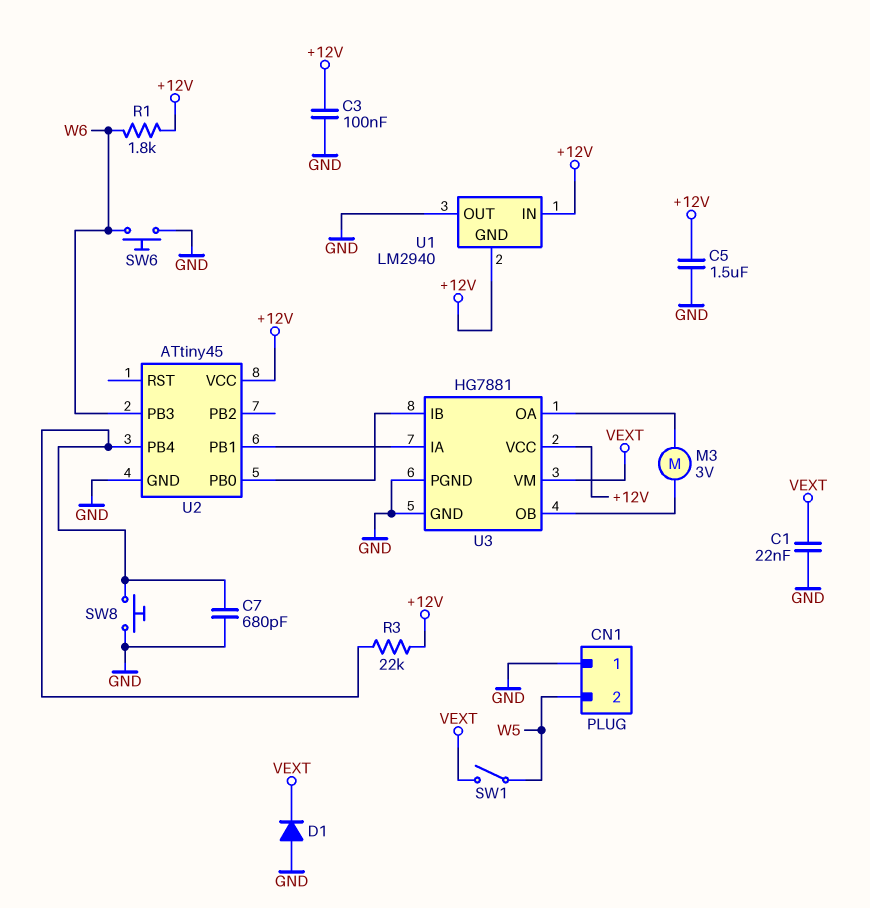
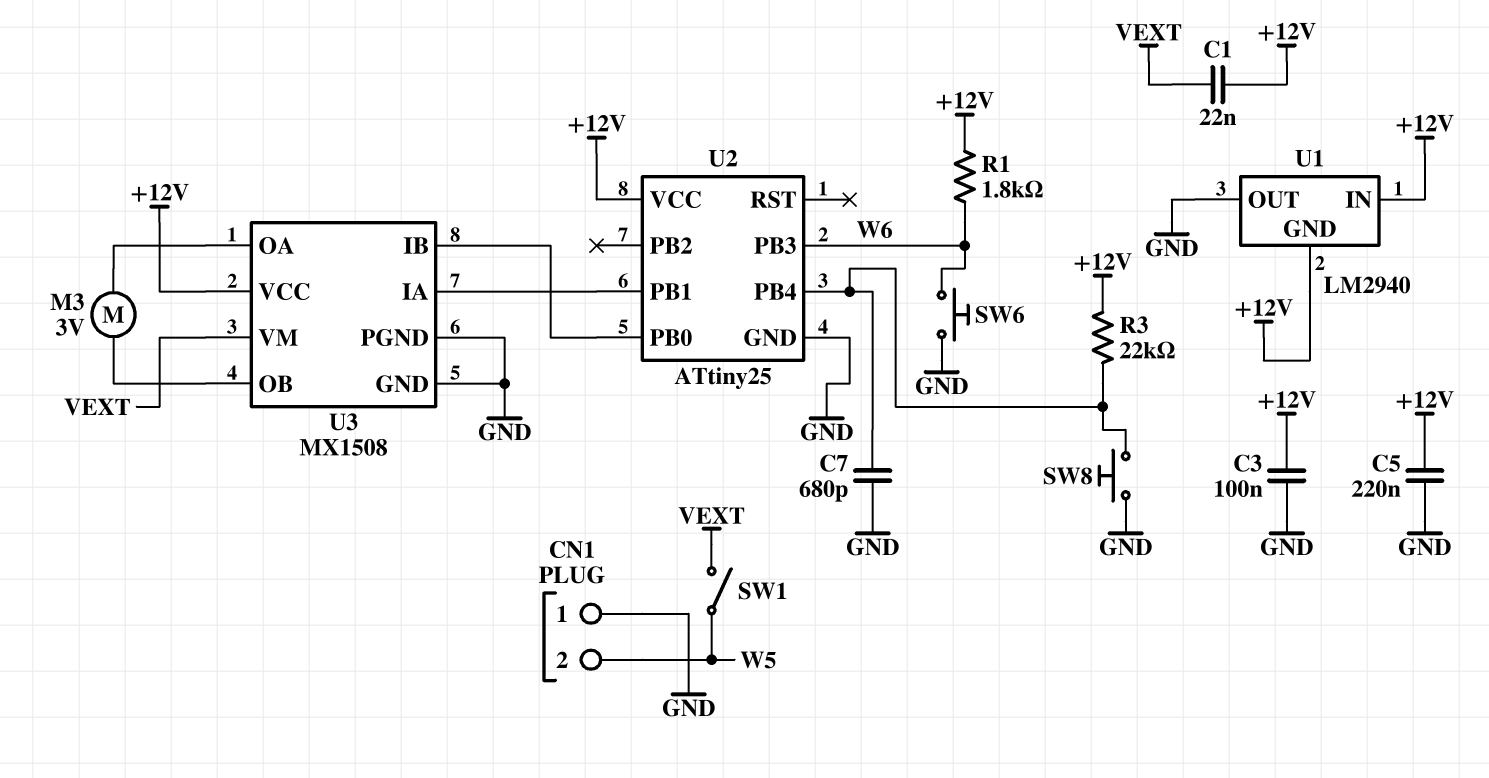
C1: 22nF (GND, VEXT) -> 22nF (+12V, VEXT)
C5: 1.5uF (+12V, GND) -> 220nF (+12V, GND)
D1: diode (A GND, K VEXT) -> none
U2: ATtiny45 -> ATtiny25
U3: HG7881 -> MX1508

